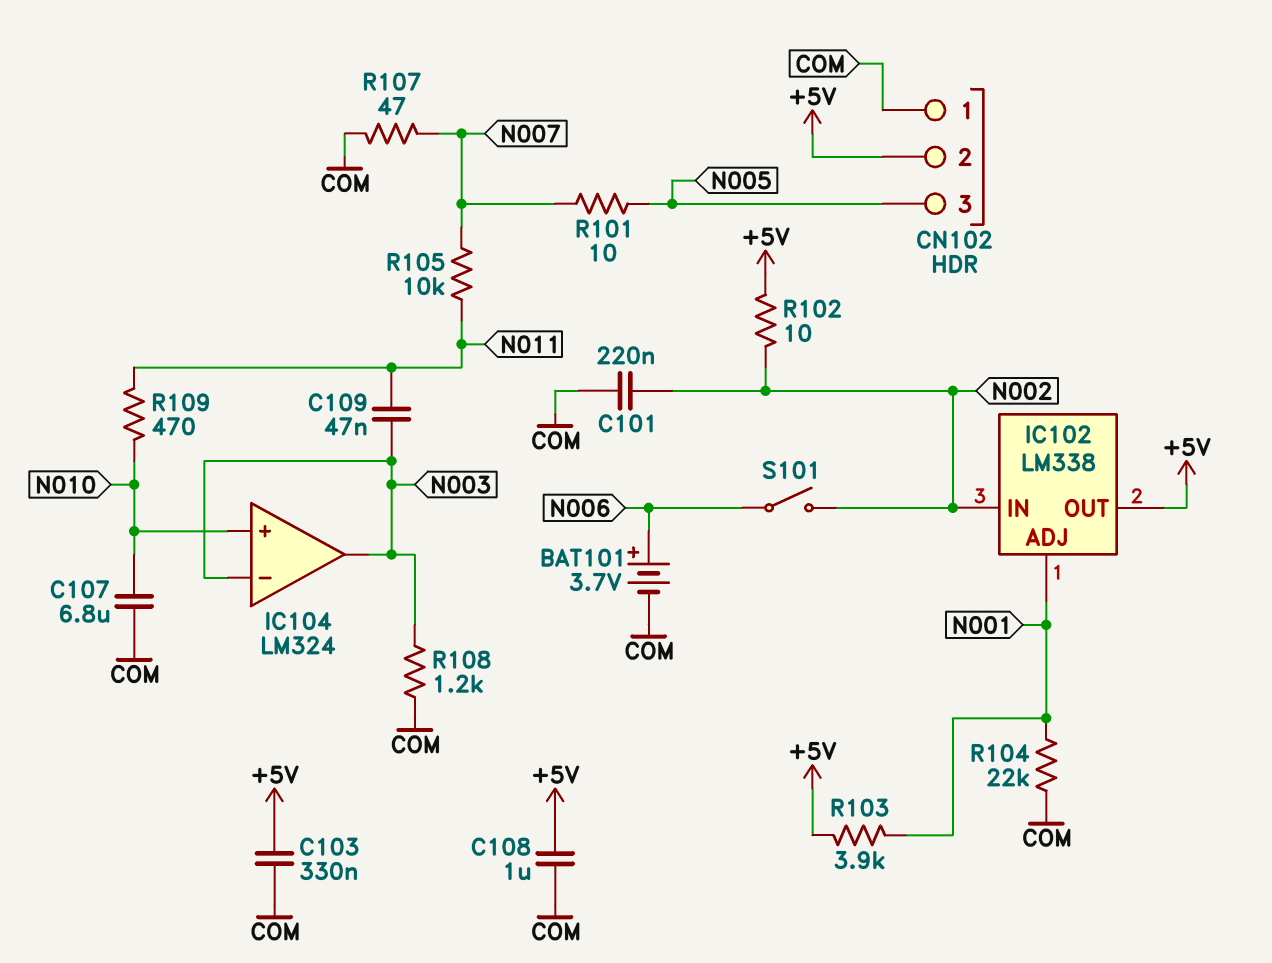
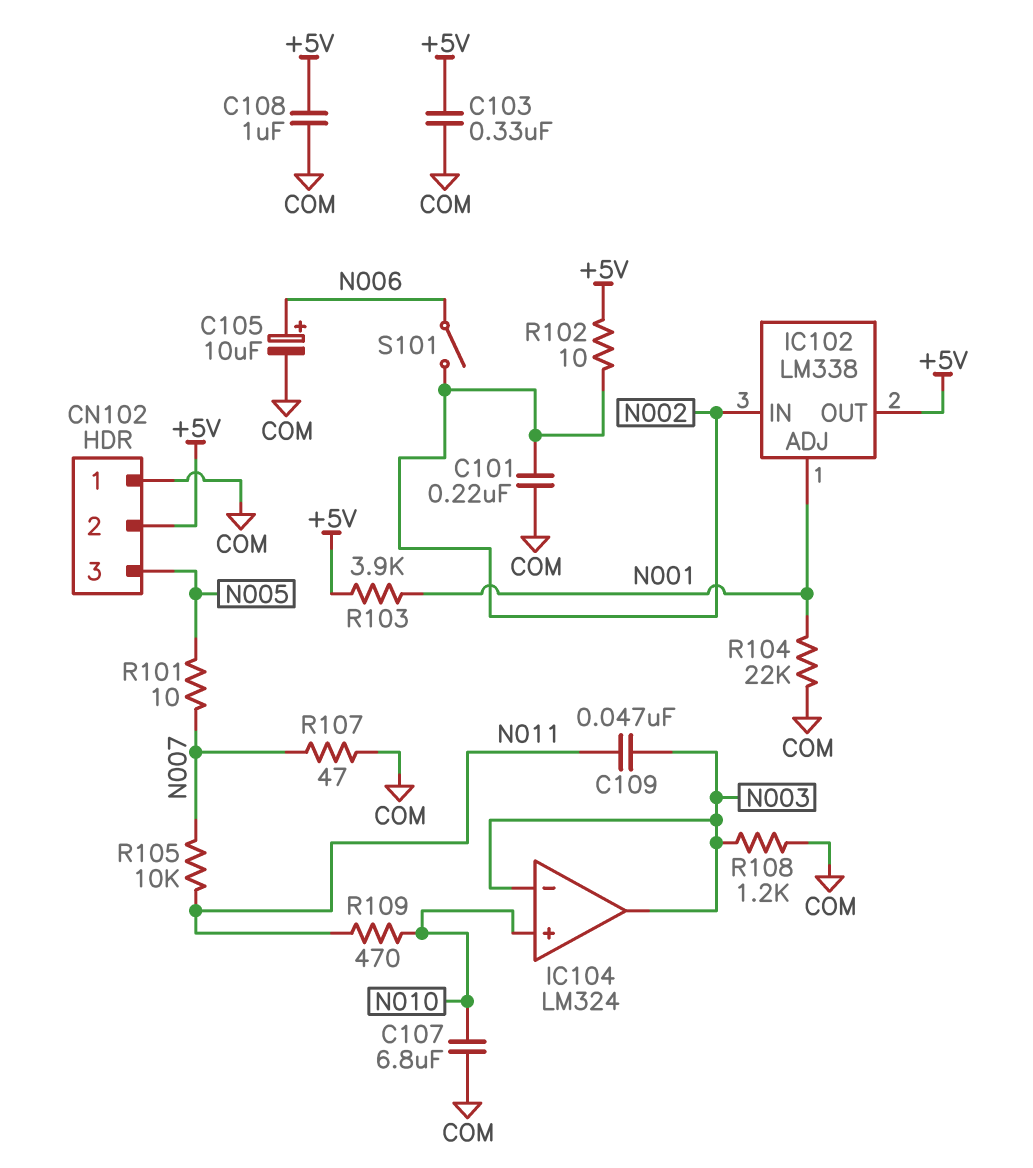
BAT101: 3.7V (plus N006, minus COM) -> none
C105: none -> 10uF (plus N006, minus COM)

